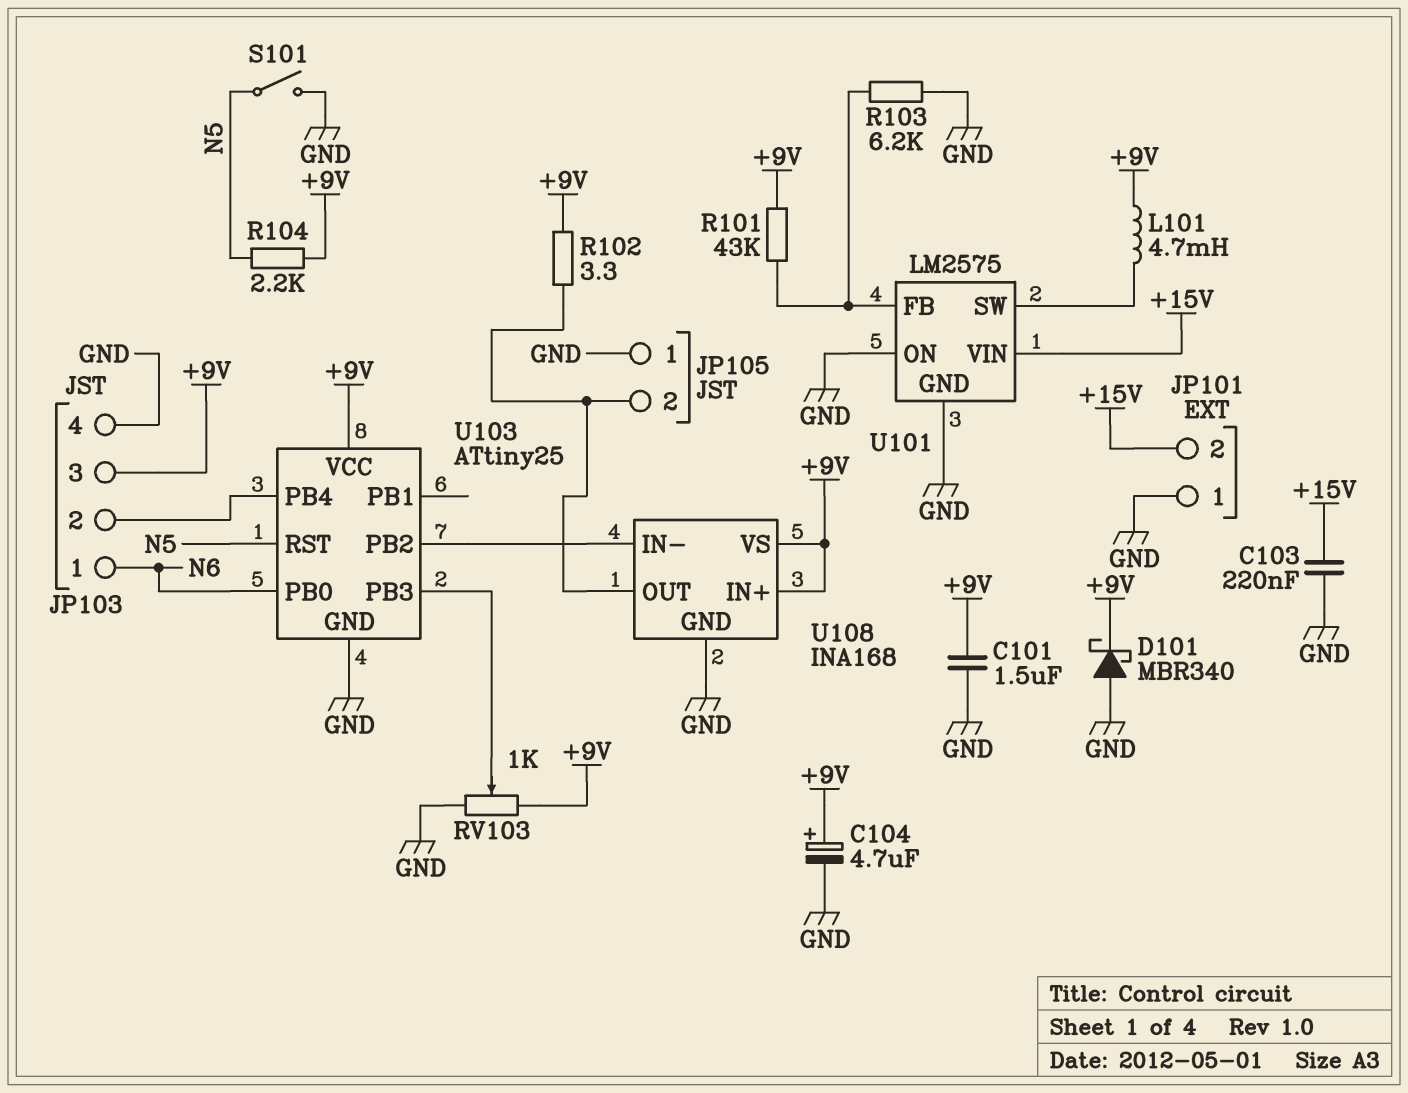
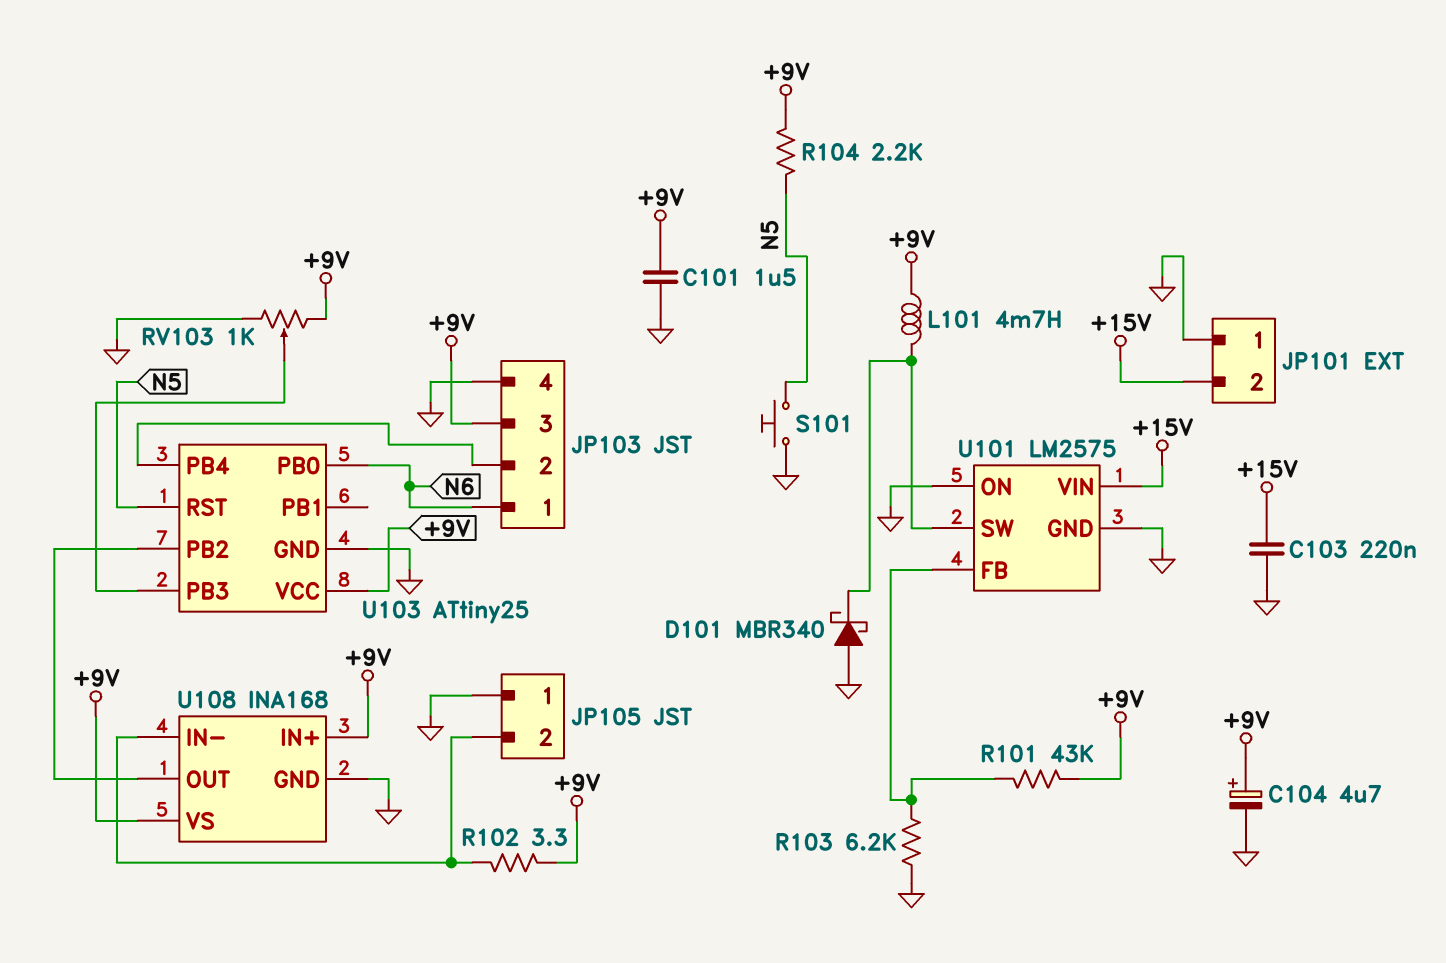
D101: schottky MBR340 (A GND, K +9V) -> schottky MBR340 (A GND, K U101/SW)
S101: switch (GND, N5) -> button (GND, N5)
U108 pin IN-: U103/PB2 -> JP105/2
U108 pin OUT: JP105/2 -> U103/PB2

